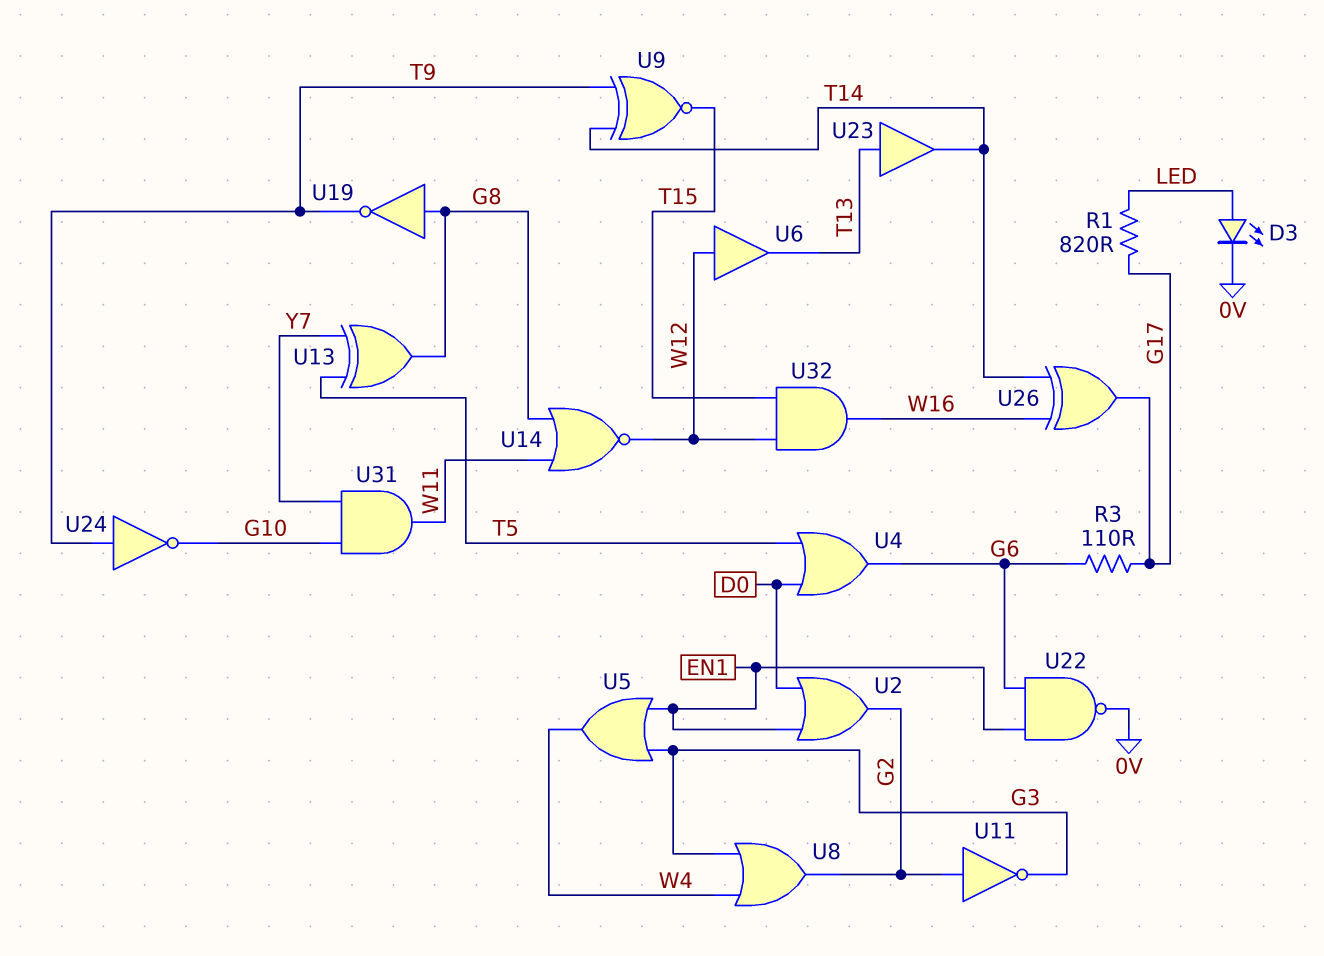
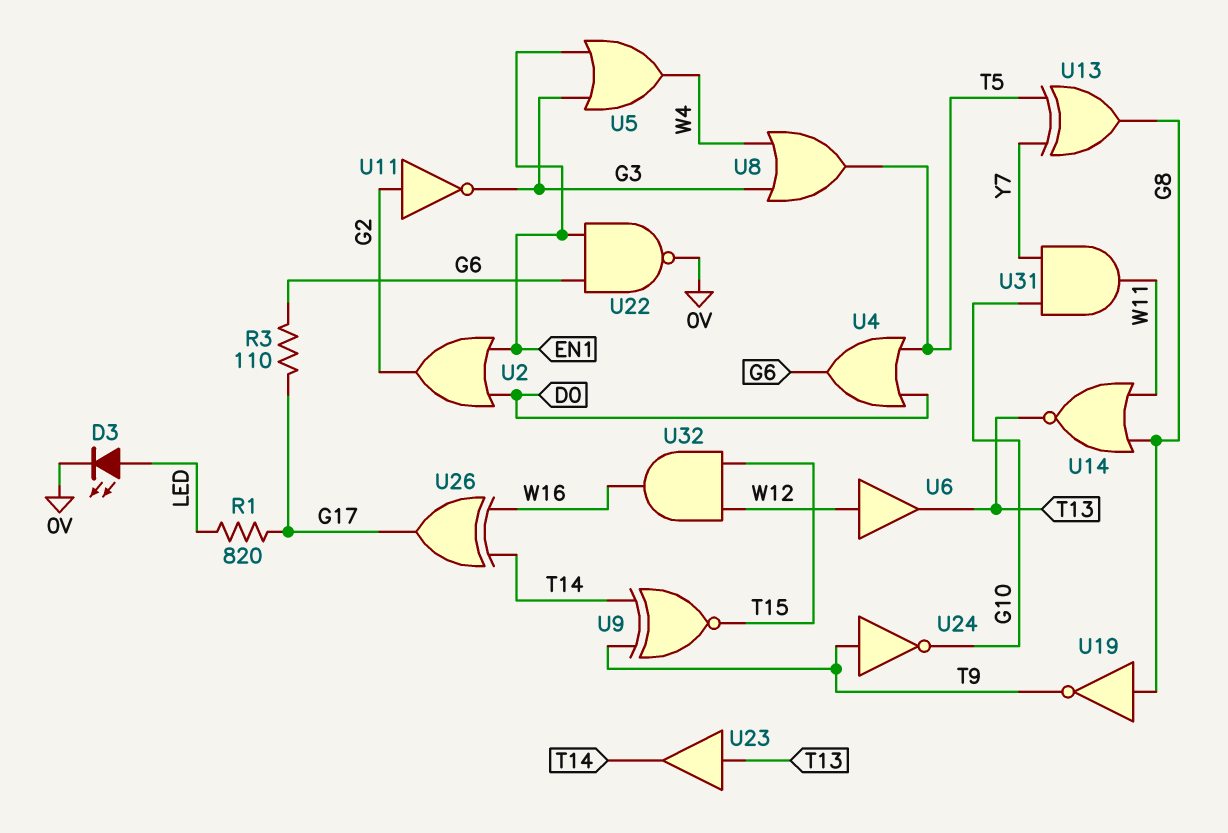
U8: OR (in G3, in W4, out G2) -> OR (in G3, in W4, out T5)
U14: NOR (in G8, in W11, out W12) -> NOR (in G8, in W11, out T13)

